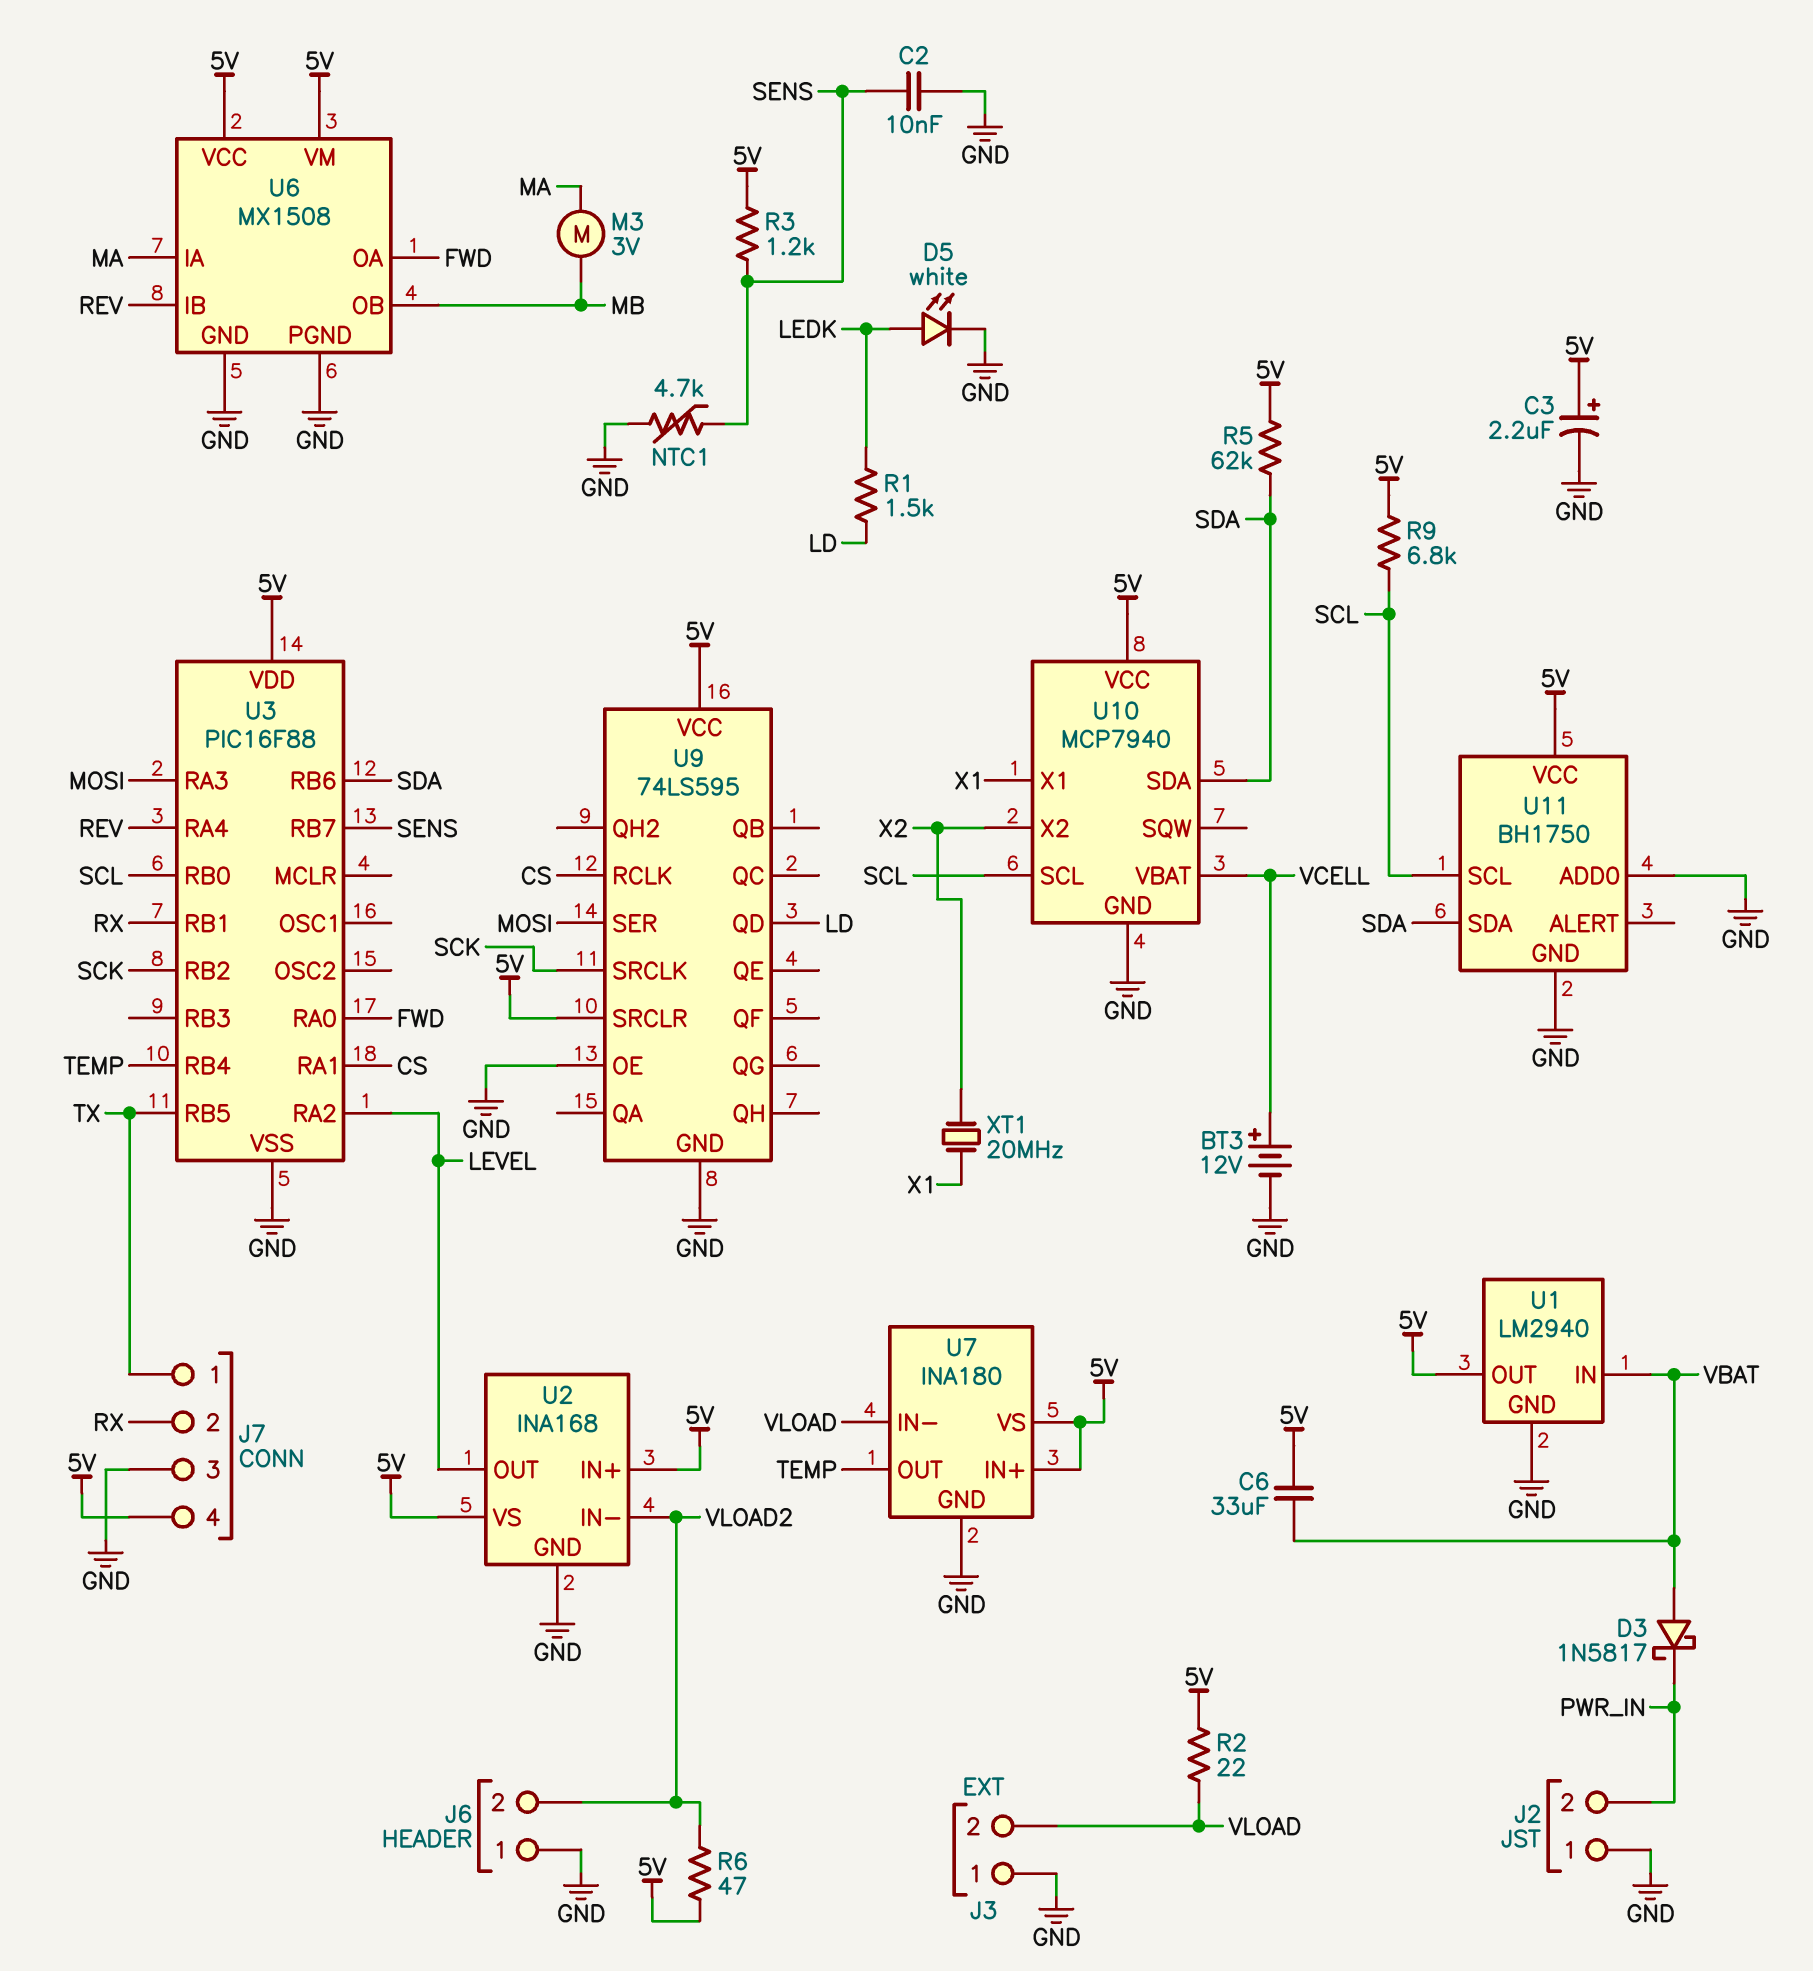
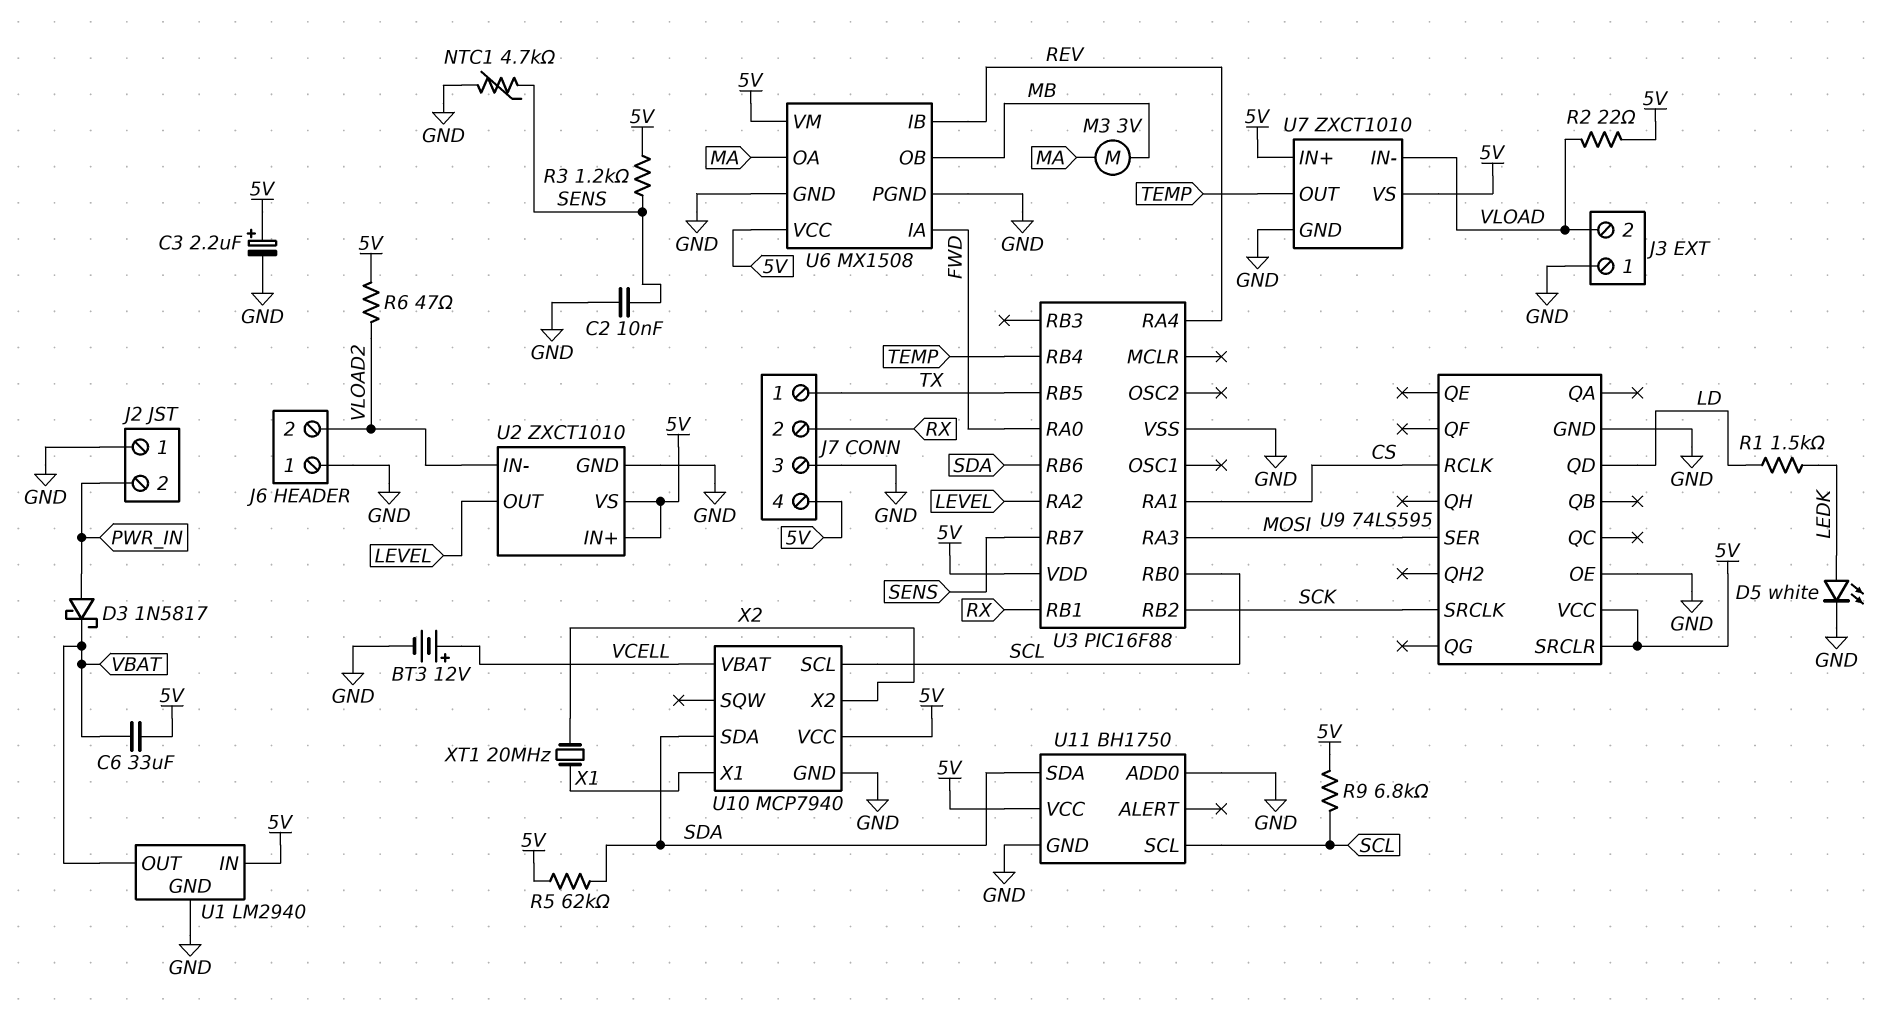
D3: schottky 1N5817 (A VBAT, K PWR_IN) -> schottky 1N5817 (A PWR_IN, K VBAT)
U1 pin IN: VBAT -> 5V
U1 pin OUT: 5V -> VBAT
U2: INA168 -> ZXCT1010
U6 pin IA: MA -> FWD
U6 pin OA: FWD -> MA
U7: INA180 -> ZXCT1010

